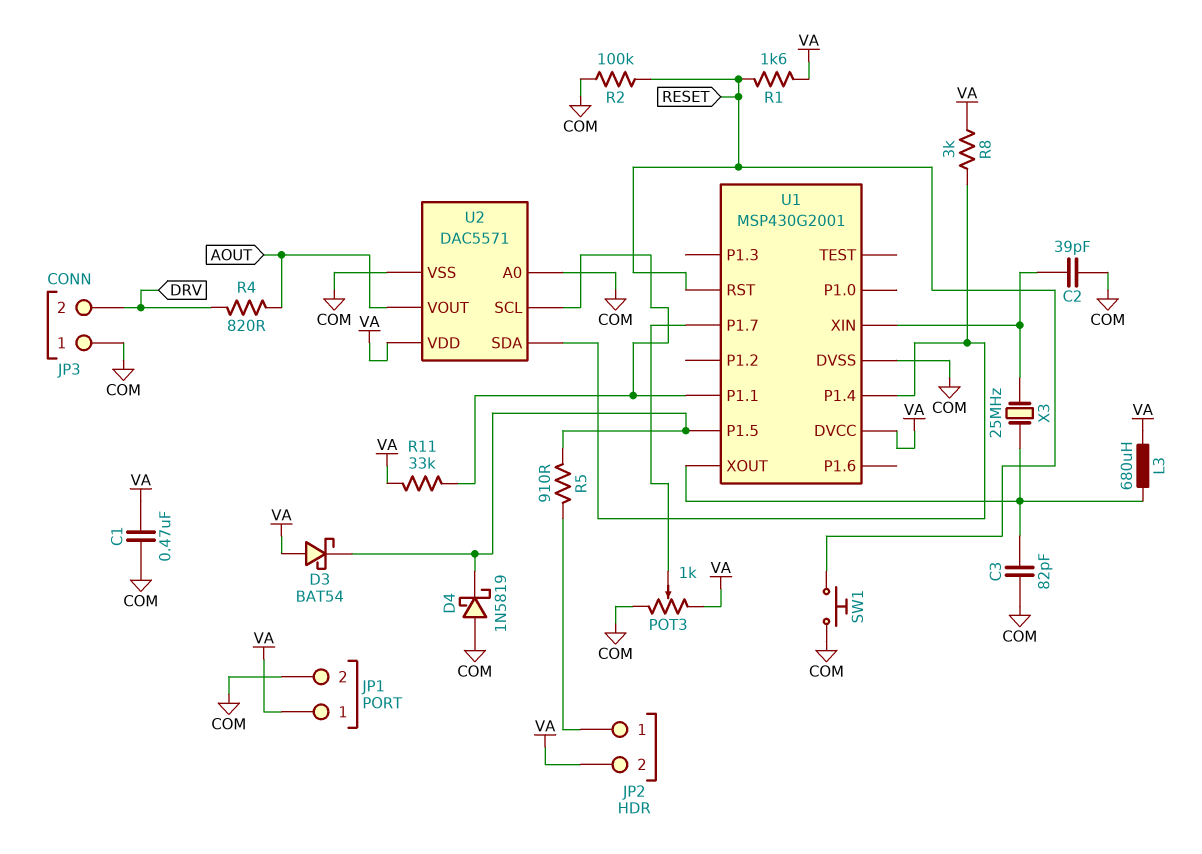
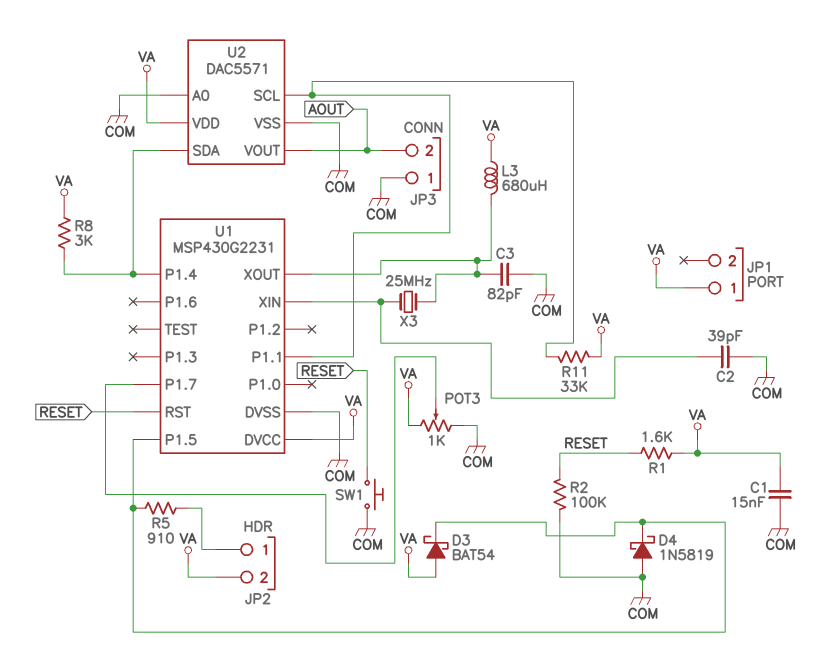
C1: 470nF (COM, VA) -> 15nF (COM, VA)
JP1 pin 2: COM -> none
JP3 pin 2: DRV -> AOUT
R4: 820 (AOUT, DRV) -> none
U1: MSP430G2001 -> MSP430G2231

